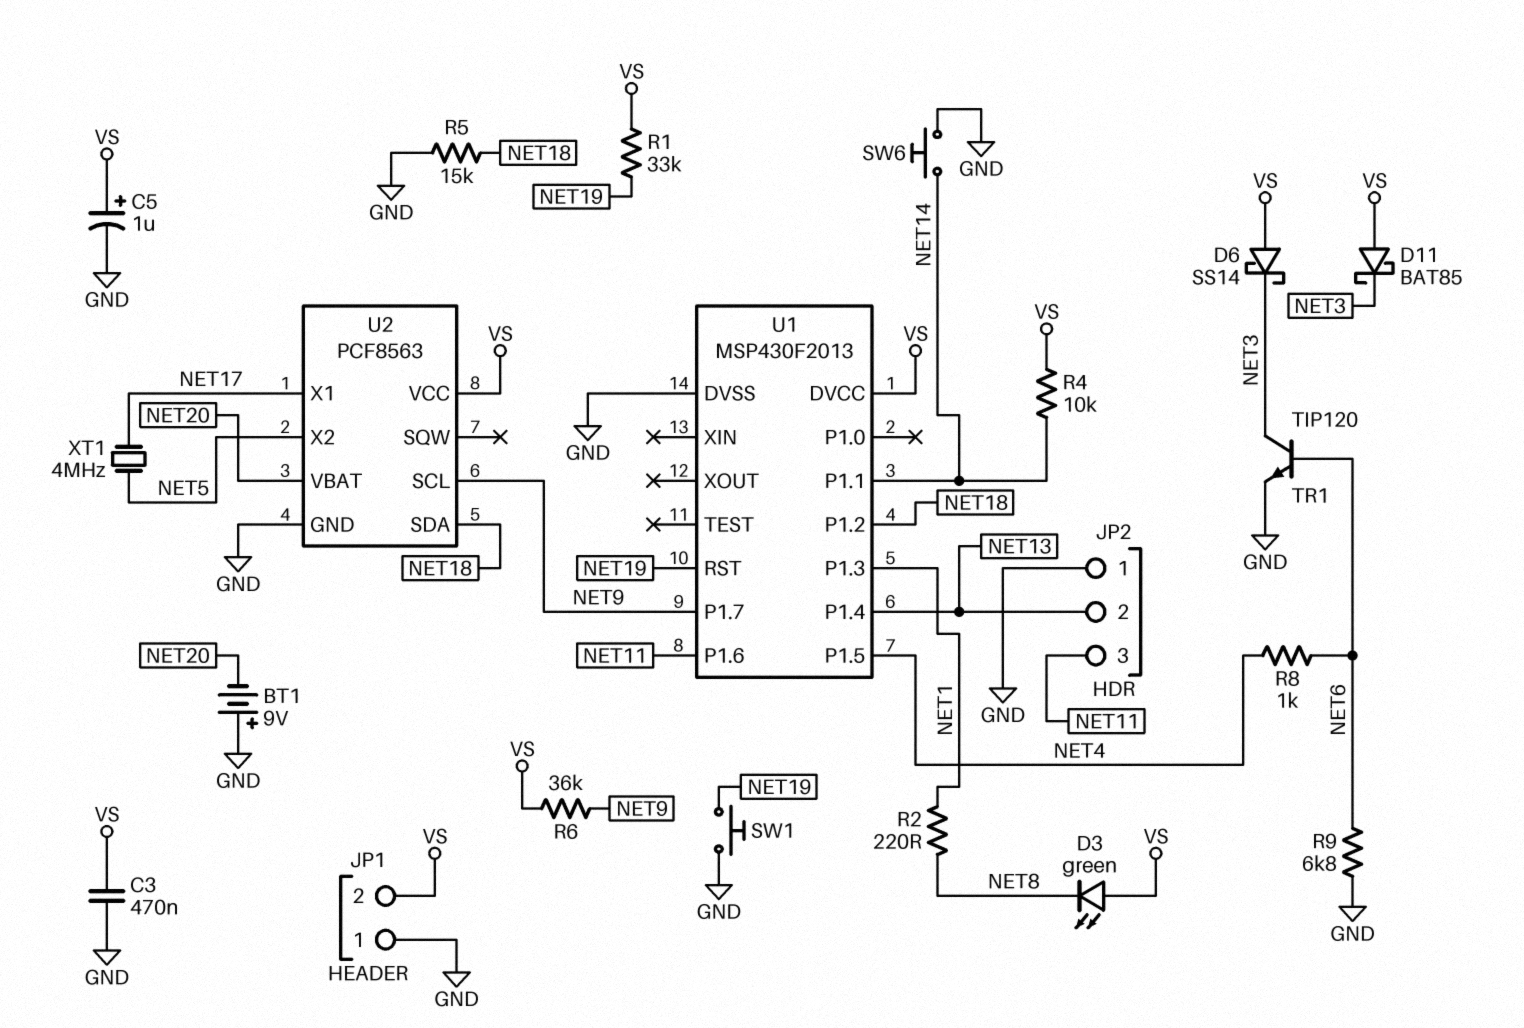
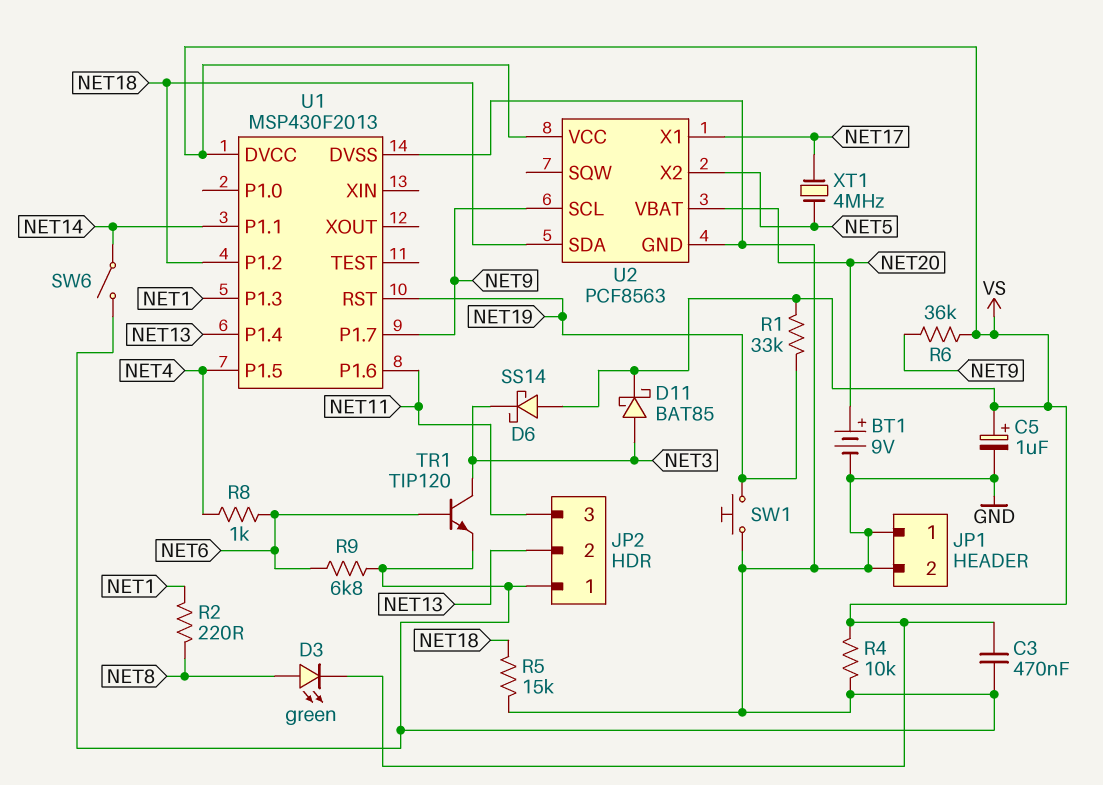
BT1: 9V (plus GND, minus NET20) -> 9V (plus NET20, minus GND)
D3: LED green (A VS, K NET8) -> LED green (A NET8, K VS)
D11: schottky BAT85 (A VS, K NET3) -> schottky BAT85 (A NET3, K VS)
JP1 pin 2: VS -> GND
R4: 10k (NET14, VS) -> 10k (GND, VS)
SW6: button (GND, NET14) -> switch (GND, NET14)

